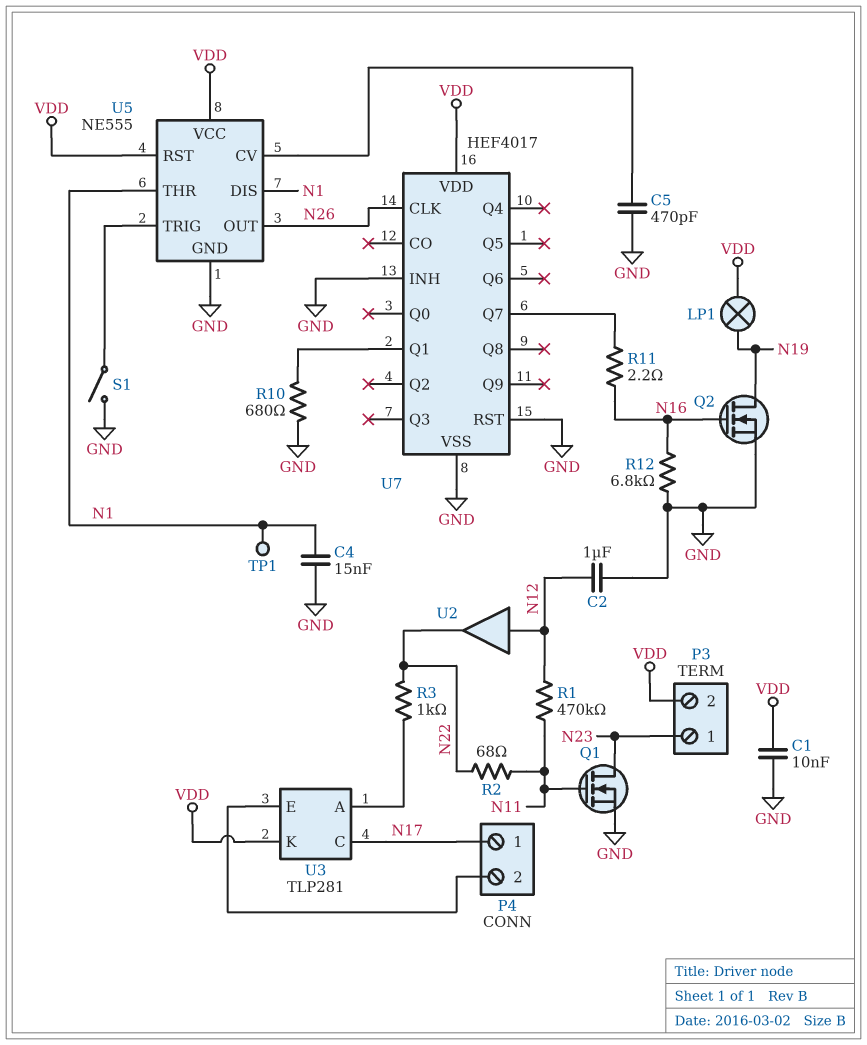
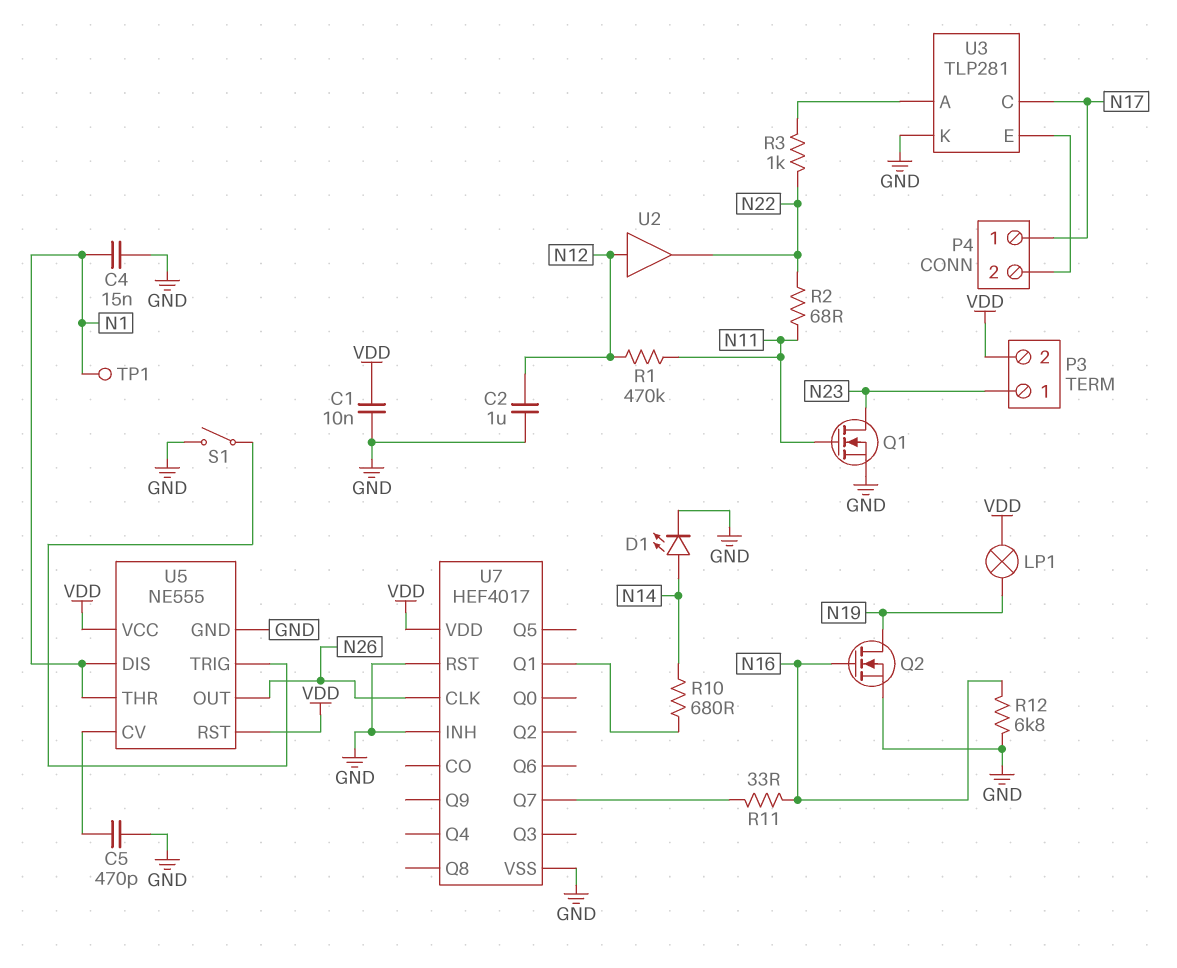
D1: none -> LED (A N14, K GND)
R10: 680 (GND, U7/Q1) -> 680 (N14, U7/Q1)
R11: 2.2 (N16, U7/Q7) -> 33 (N16, U7/Q7)
U3 pin K: VDD -> GND

